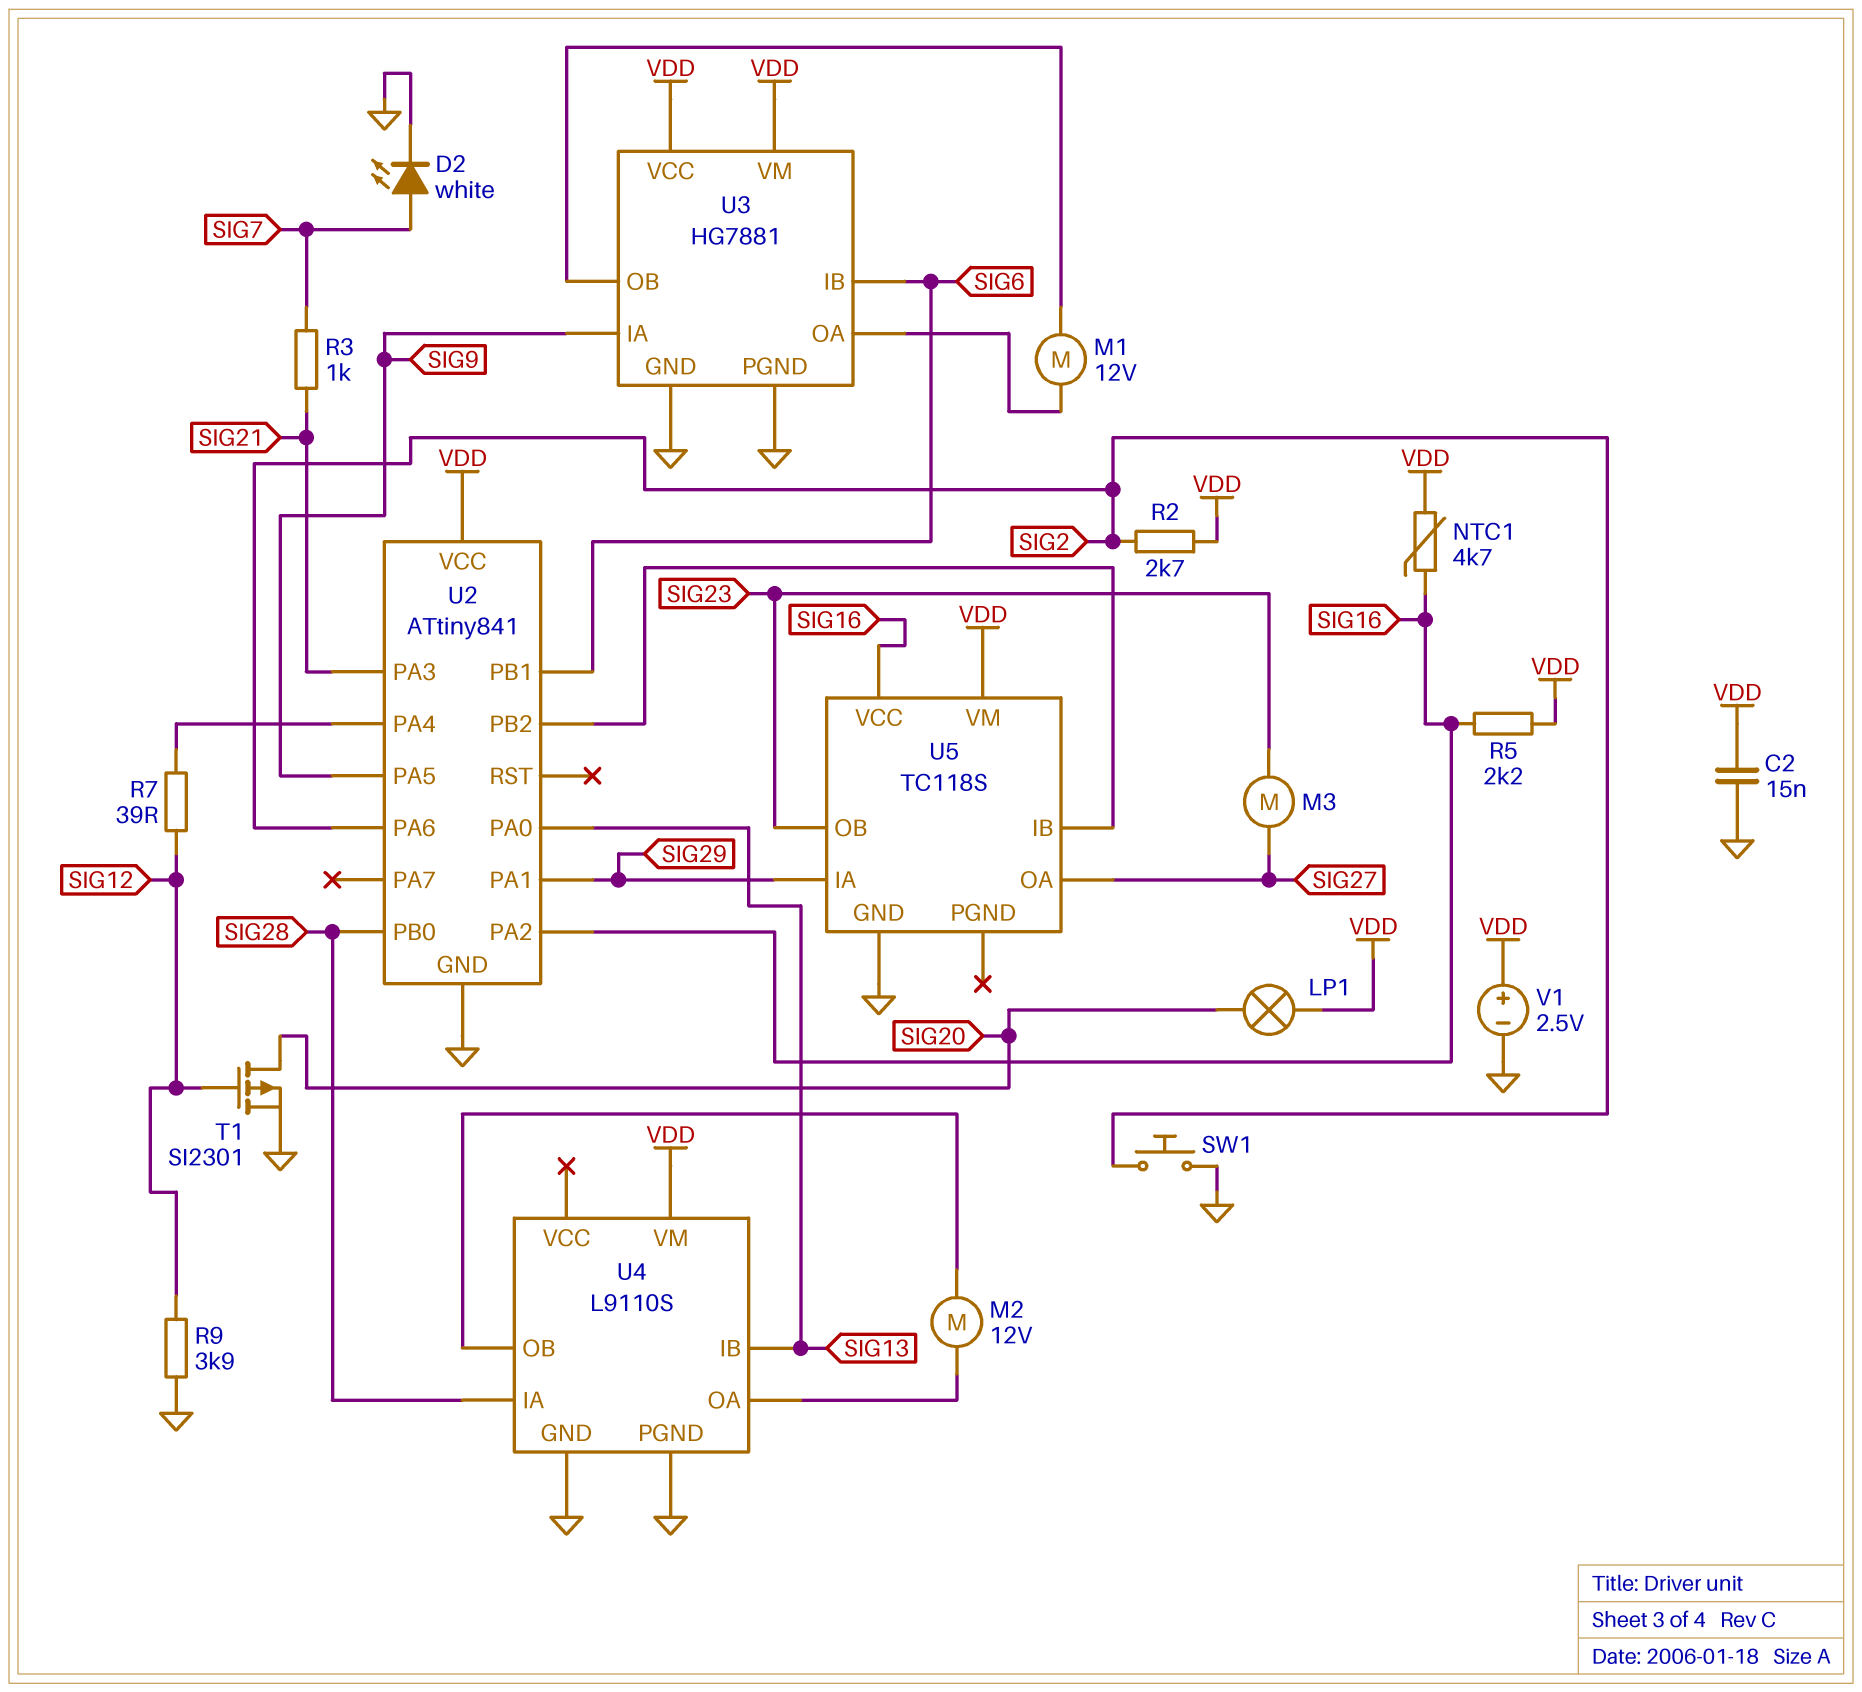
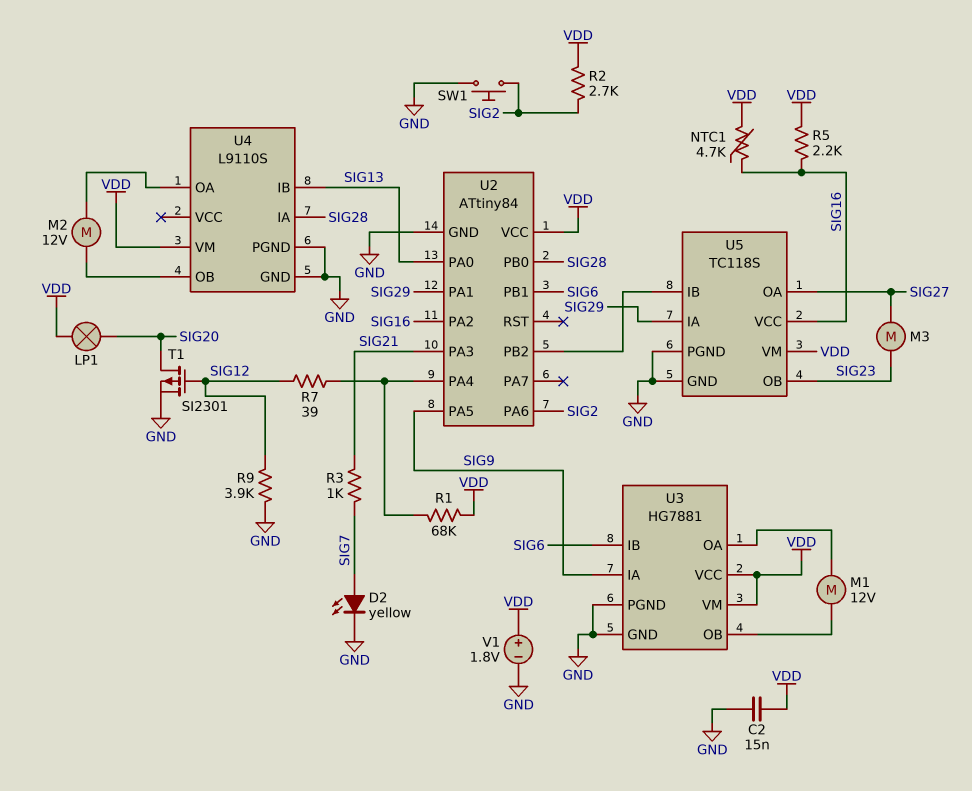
D2: LED white (A SIG7, K GND) -> LED yellow (A SIG7, K GND)
R1: none -> 68k (U2/PA4, VDD)
U2: ATtiny841 -> ATtiny84
U5 pin PGND: none -> GND
V1: 2.5V (plus VDD, minus GND) -> 1.8V (plus VDD, minus GND)

